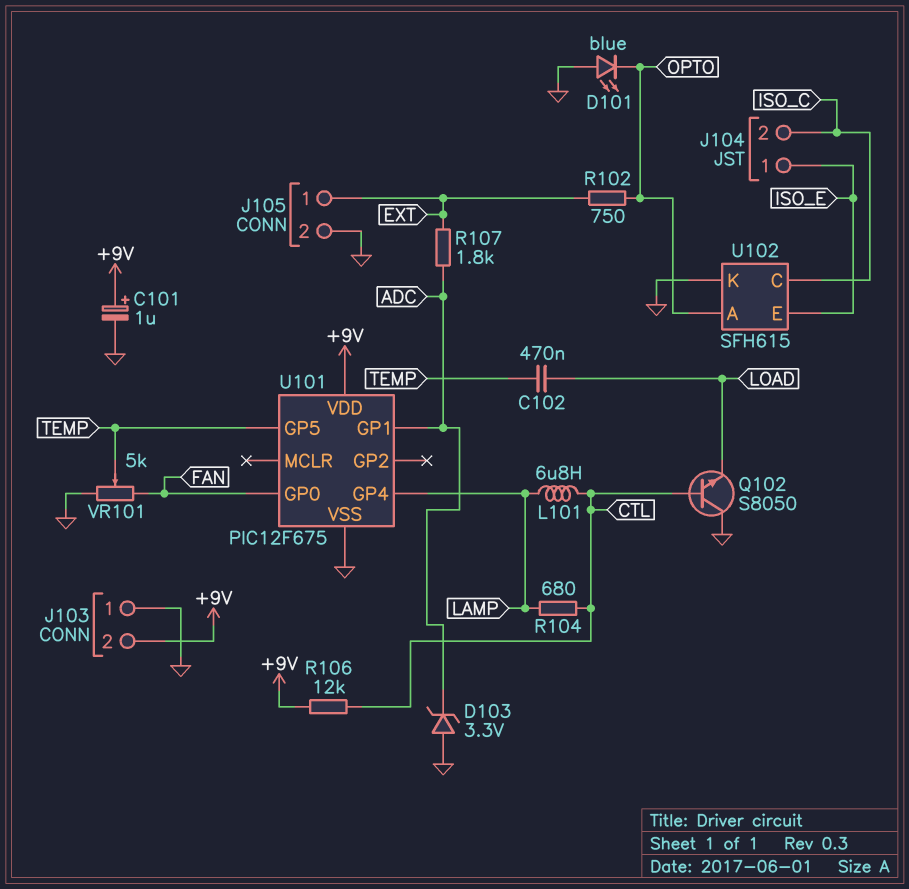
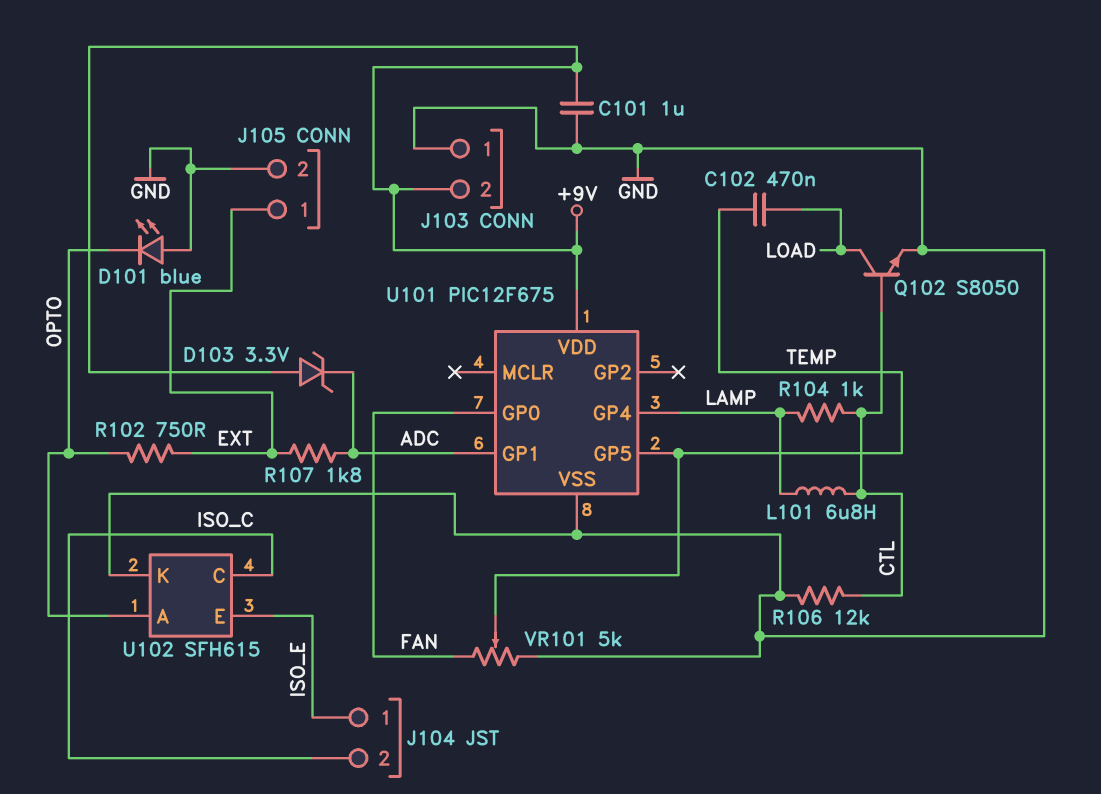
C101: 1uF (plus +9V, minus GND) -> 1uF (+9V, GND)
D103: zener 3.3V (A GND, K ADC) -> zener 3.3V (A +9V, K ADC)
Q102: NPN S8050 (B CTL, C GND, E LOAD) -> NPN S8050 (B CTL, C LOAD, E GND)
R104: 680 (CTL, LAMP) -> 1k (CTL, LAMP)
R106: 12k (+9V, CTL) -> 12k (CTL, GND)

